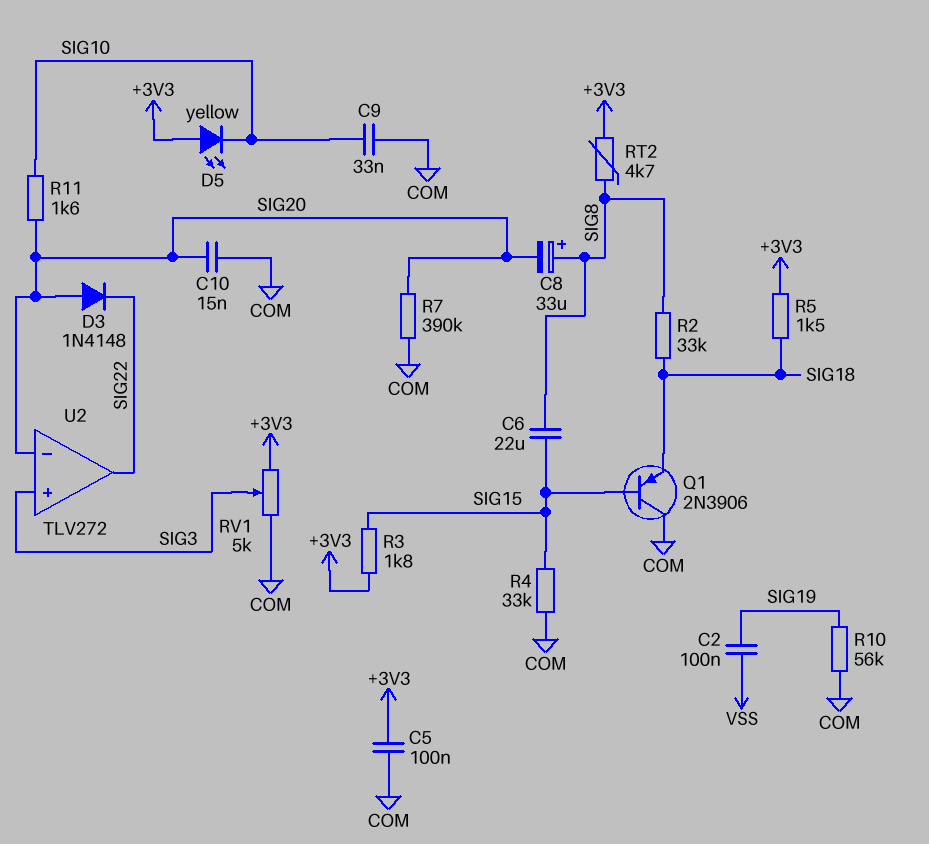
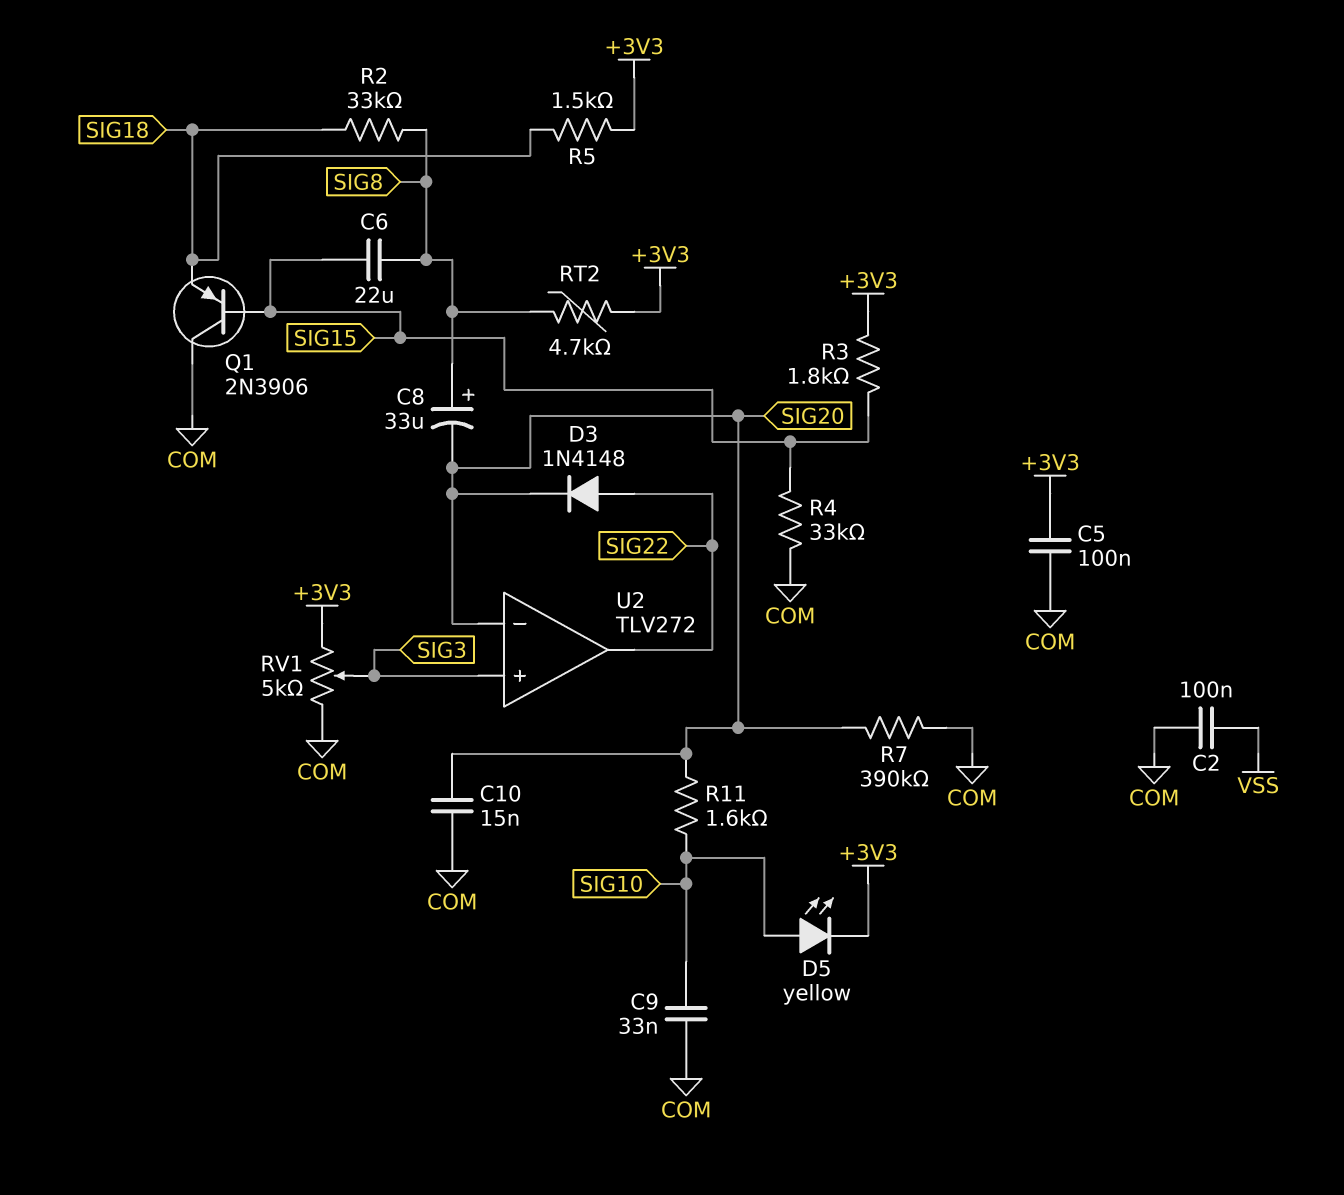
C2: 100nF (SIG19, VSS) -> 100nF (COM, VSS)
D3: diode 1N4148 (A SIG20, K SIG22) -> diode 1N4148 (A SIG22, K SIG20)
D5: LED yellow (A +3V3, K SIG10) -> LED yellow (A SIG10, K +3V3)
R10: 56k (COM, SIG19) -> none

